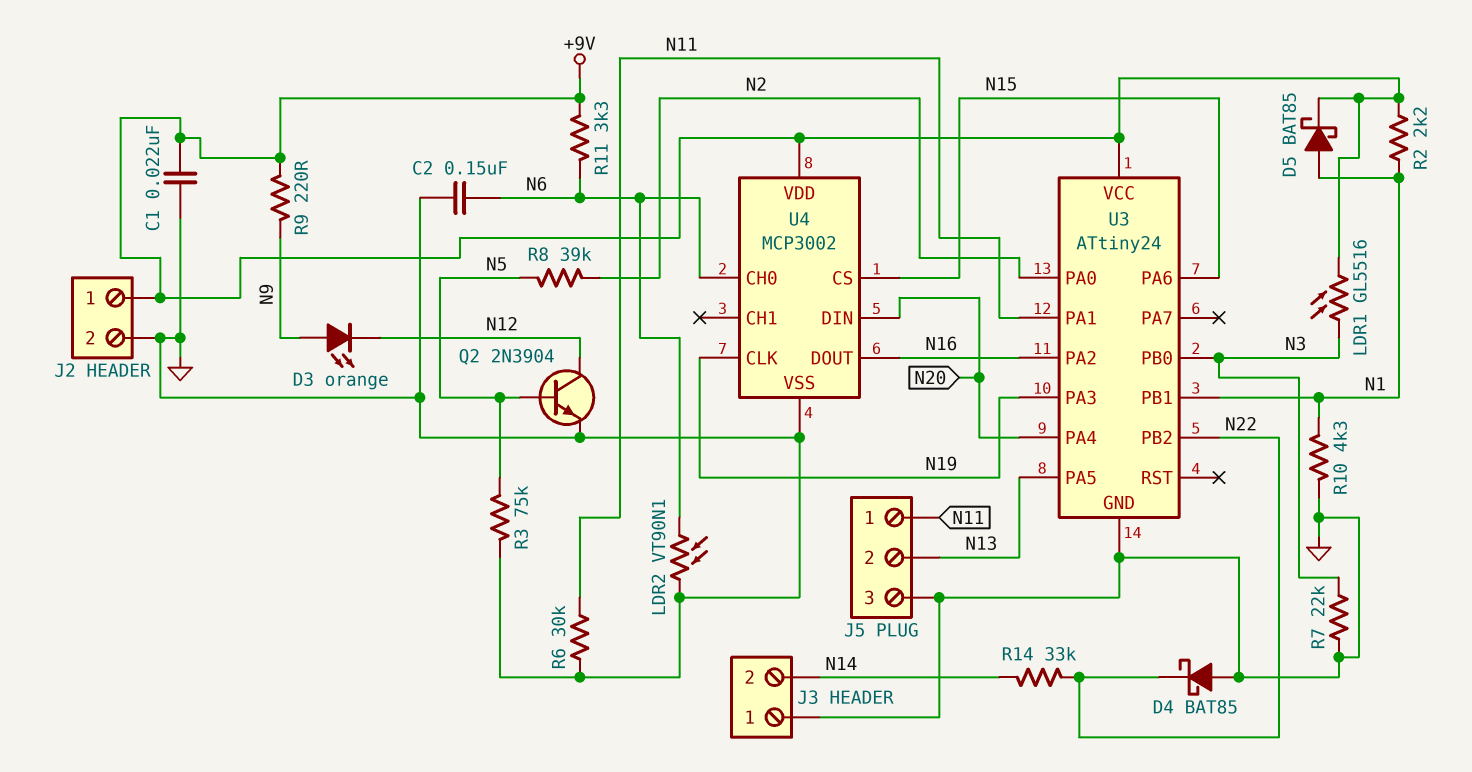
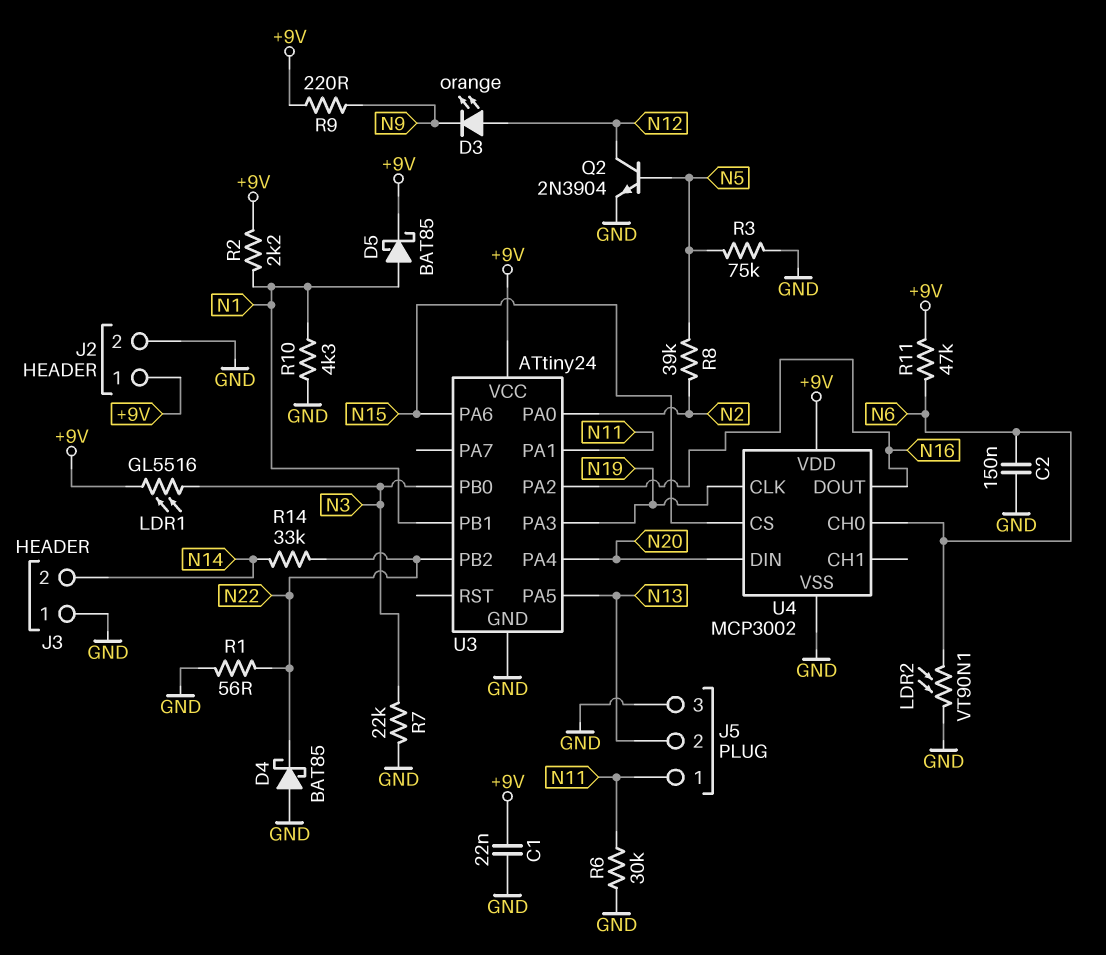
D3: LED orange (A N9, K N12) -> LED orange (A N12, K N9)
R1: none -> 56 (GND, N22)
R11: 3.3k (+9V, N6) -> 47k (+9V, N6)

